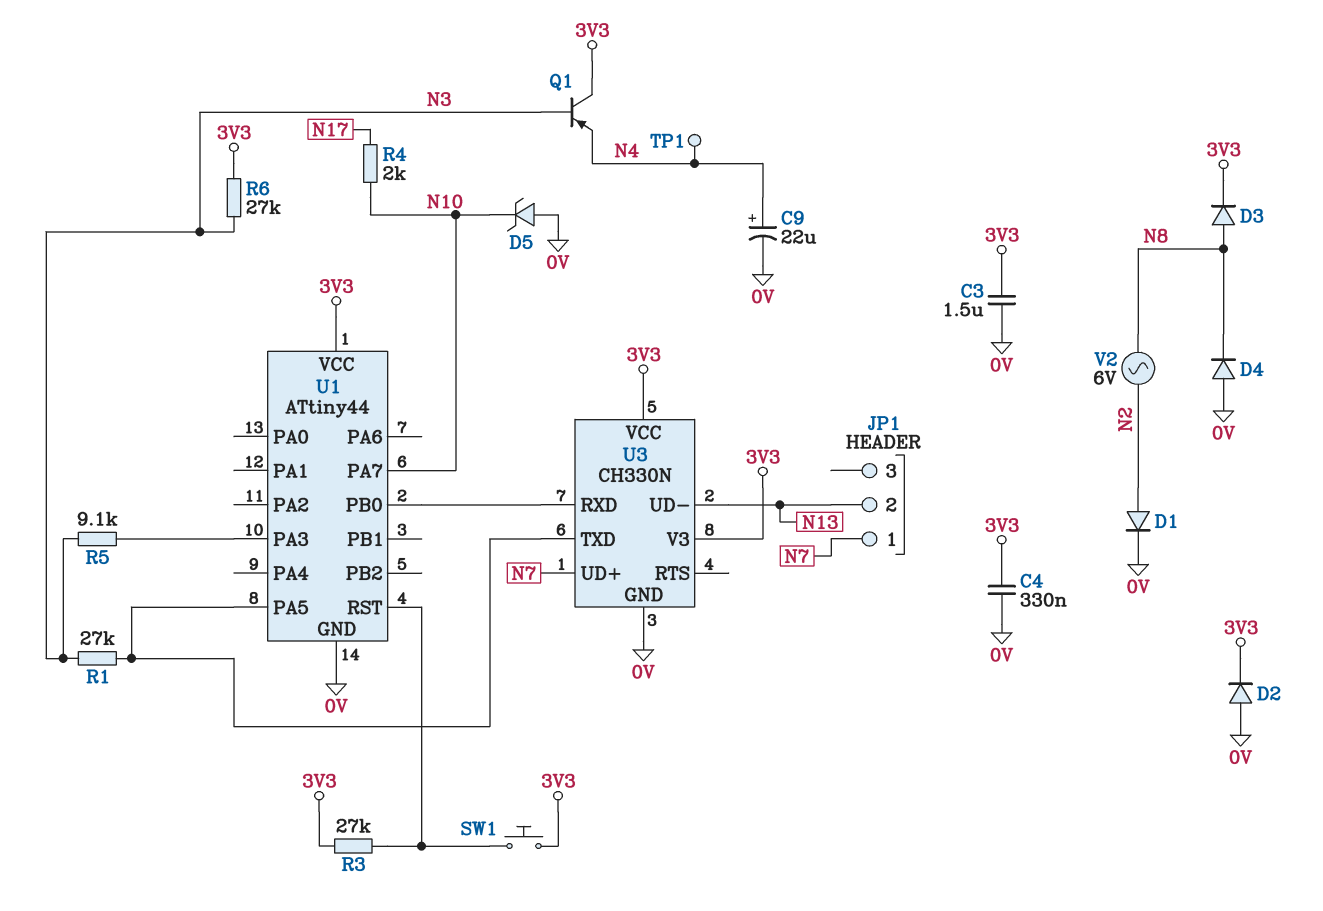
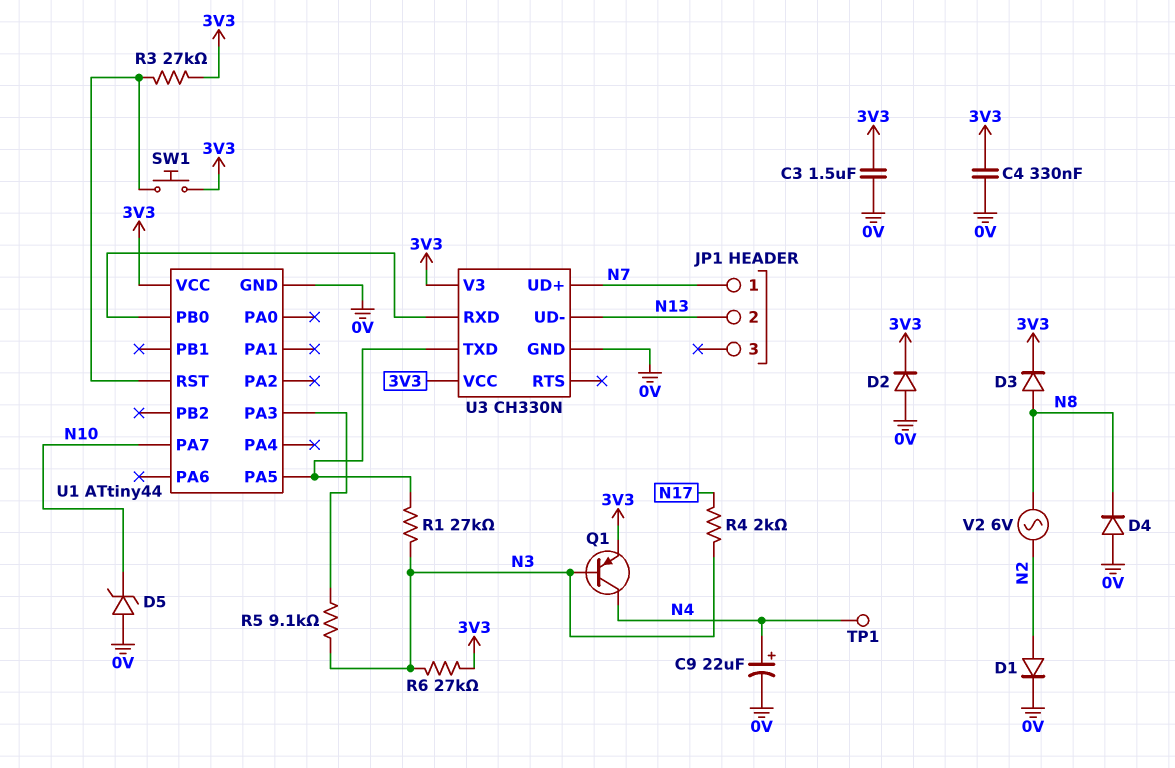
Q1: PNP (B N3, C 3V3, E N4) -> PNP (B N3, C N4, E 3V3)
R4: 2k (N10, N17) -> 2k (N3, N17)

